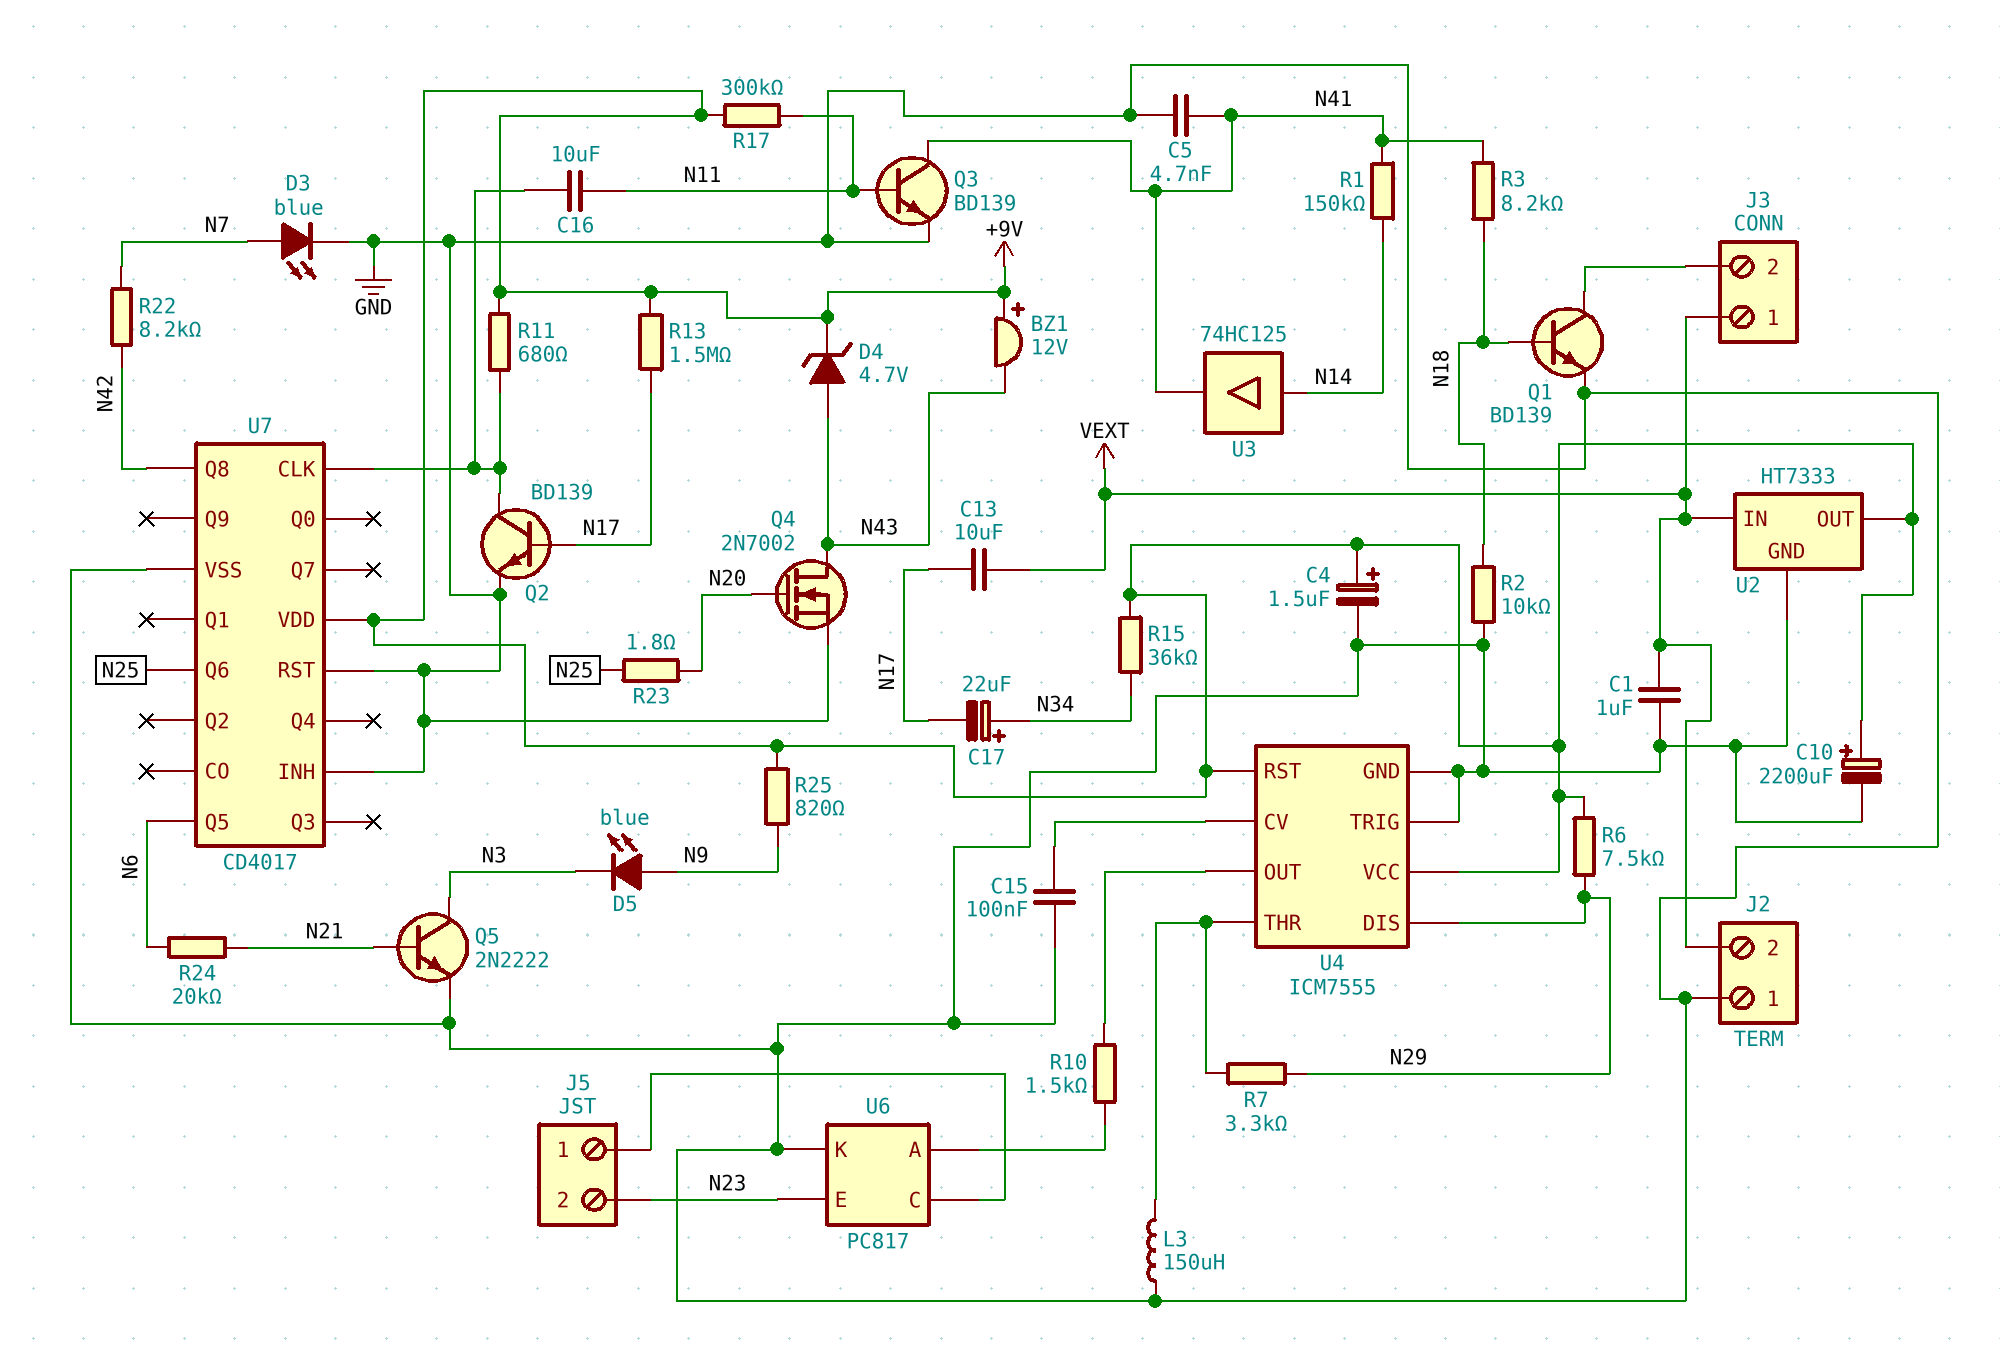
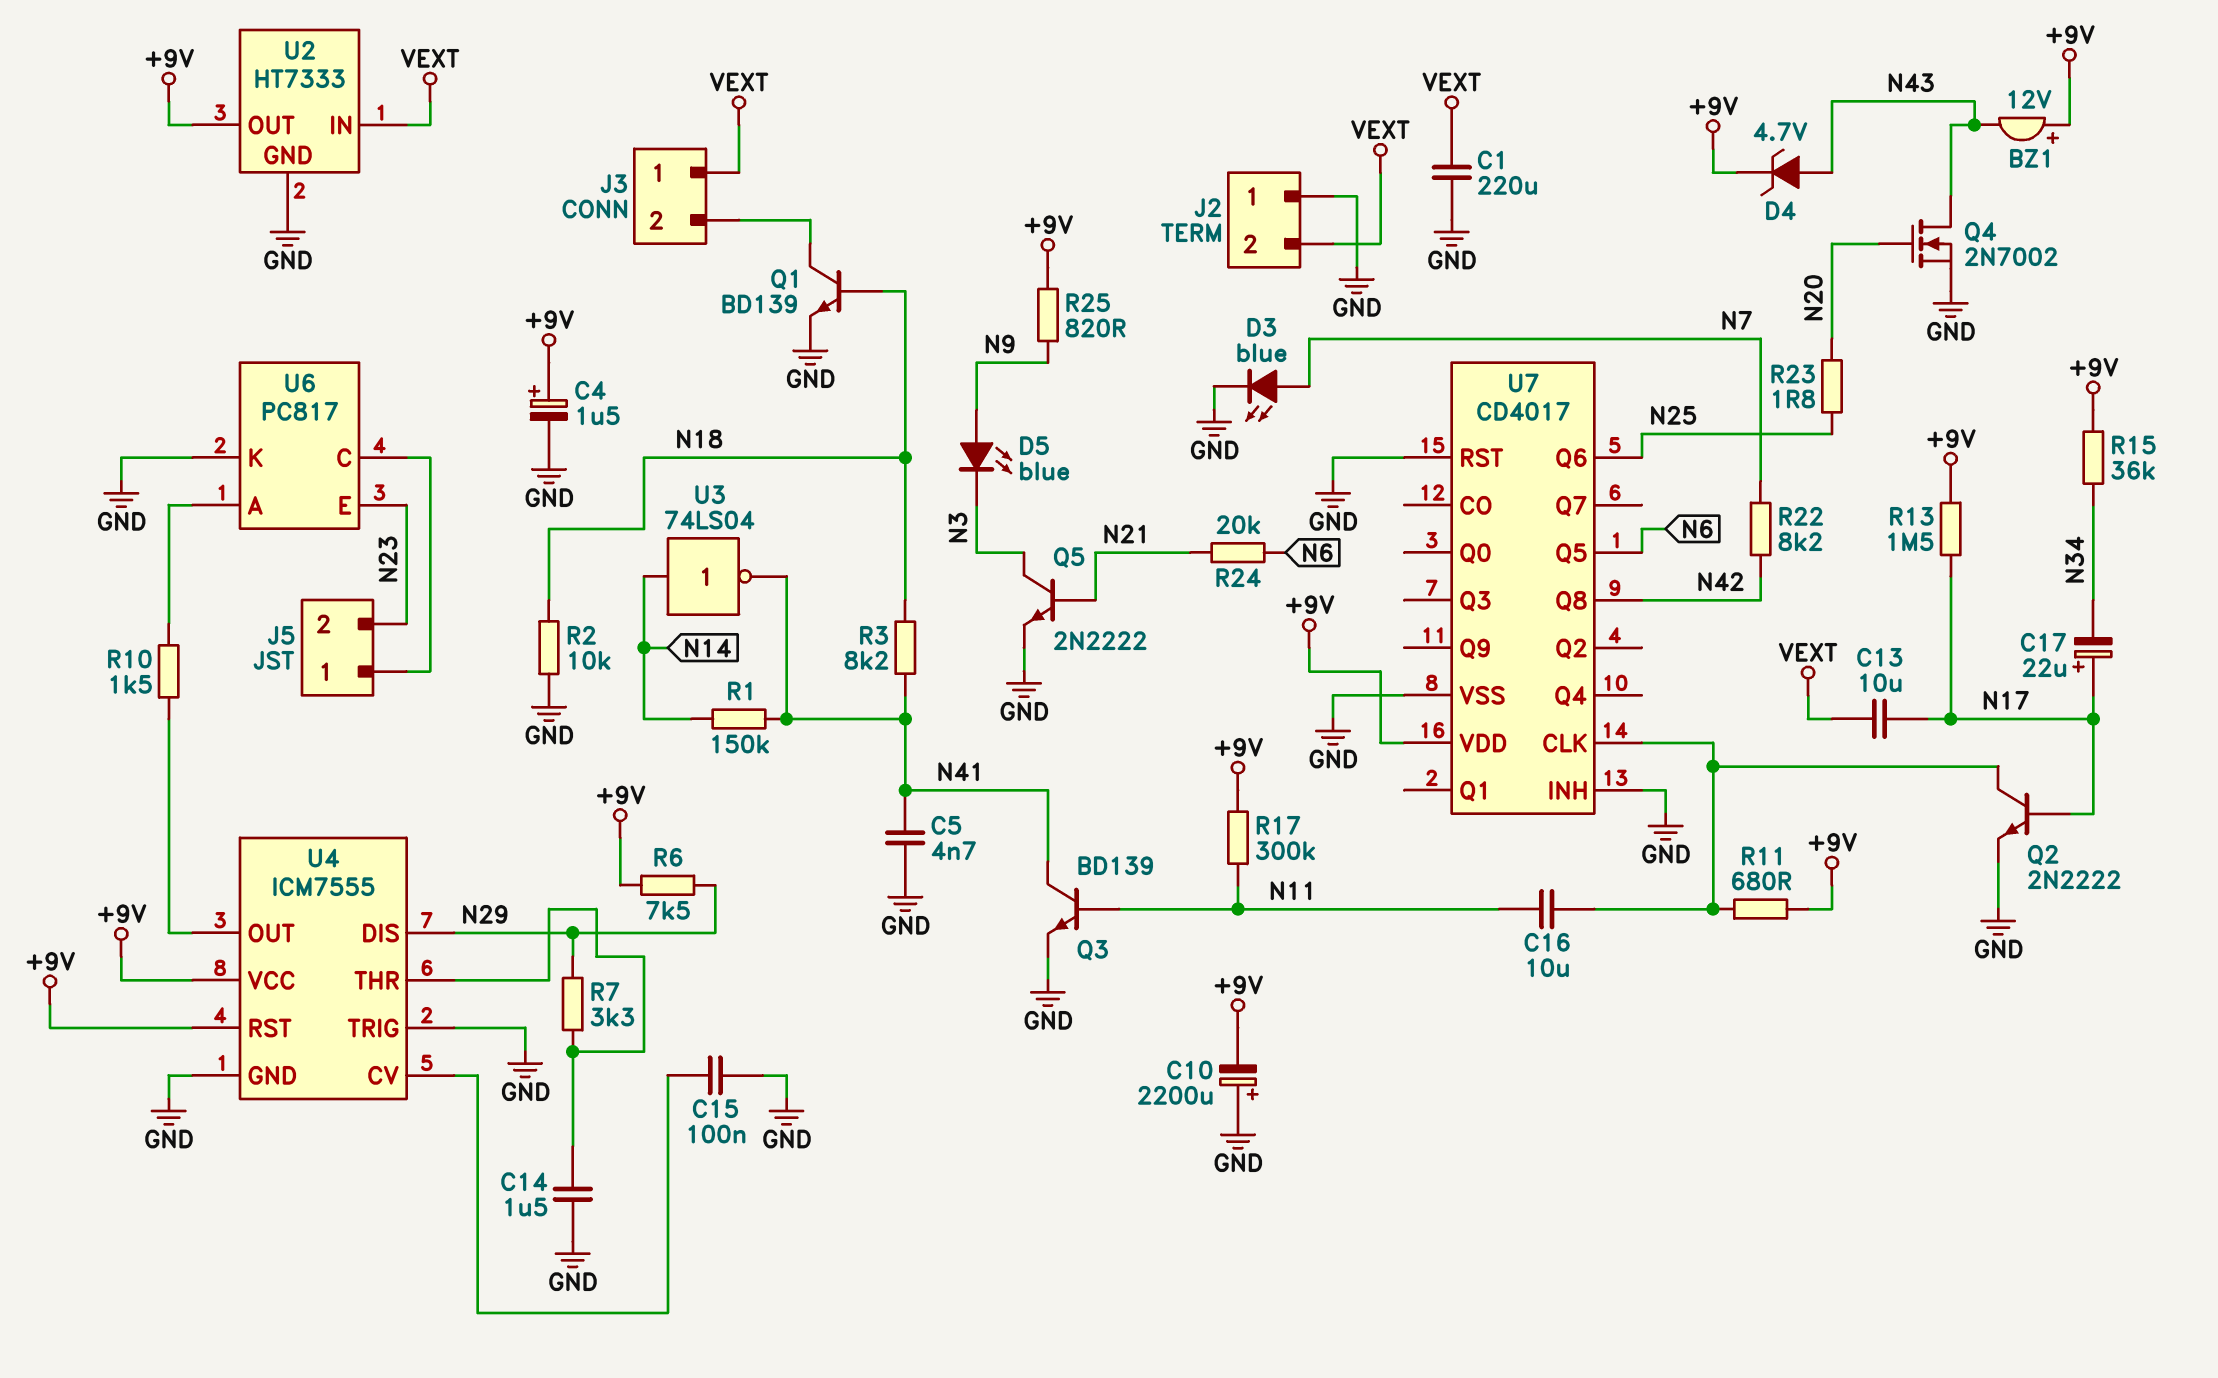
C1: 1uF (GND, VEXT) -> 220uF (GND, VEXT)
C10: 2200uF (plus +9V, minus GND) -> 2200uF (plus GND, minus +9V)
C14: none -> 1.5uF (GND, U4/THR)
C17: 22uF (plus N34, minus N17) -> 22uF (plus N17, minus N34)
L3: 150uH (GND, U4/THR) -> none
Q2: NPN BD139 (B N17, C U7/CLK, E GND) -> NPN 2N2222 (B N17, C U7/CLK, E GND)
U3: buffer 74HC125 (in N14, out N41) -> NOT 74LS04 (in N14, out N41)

